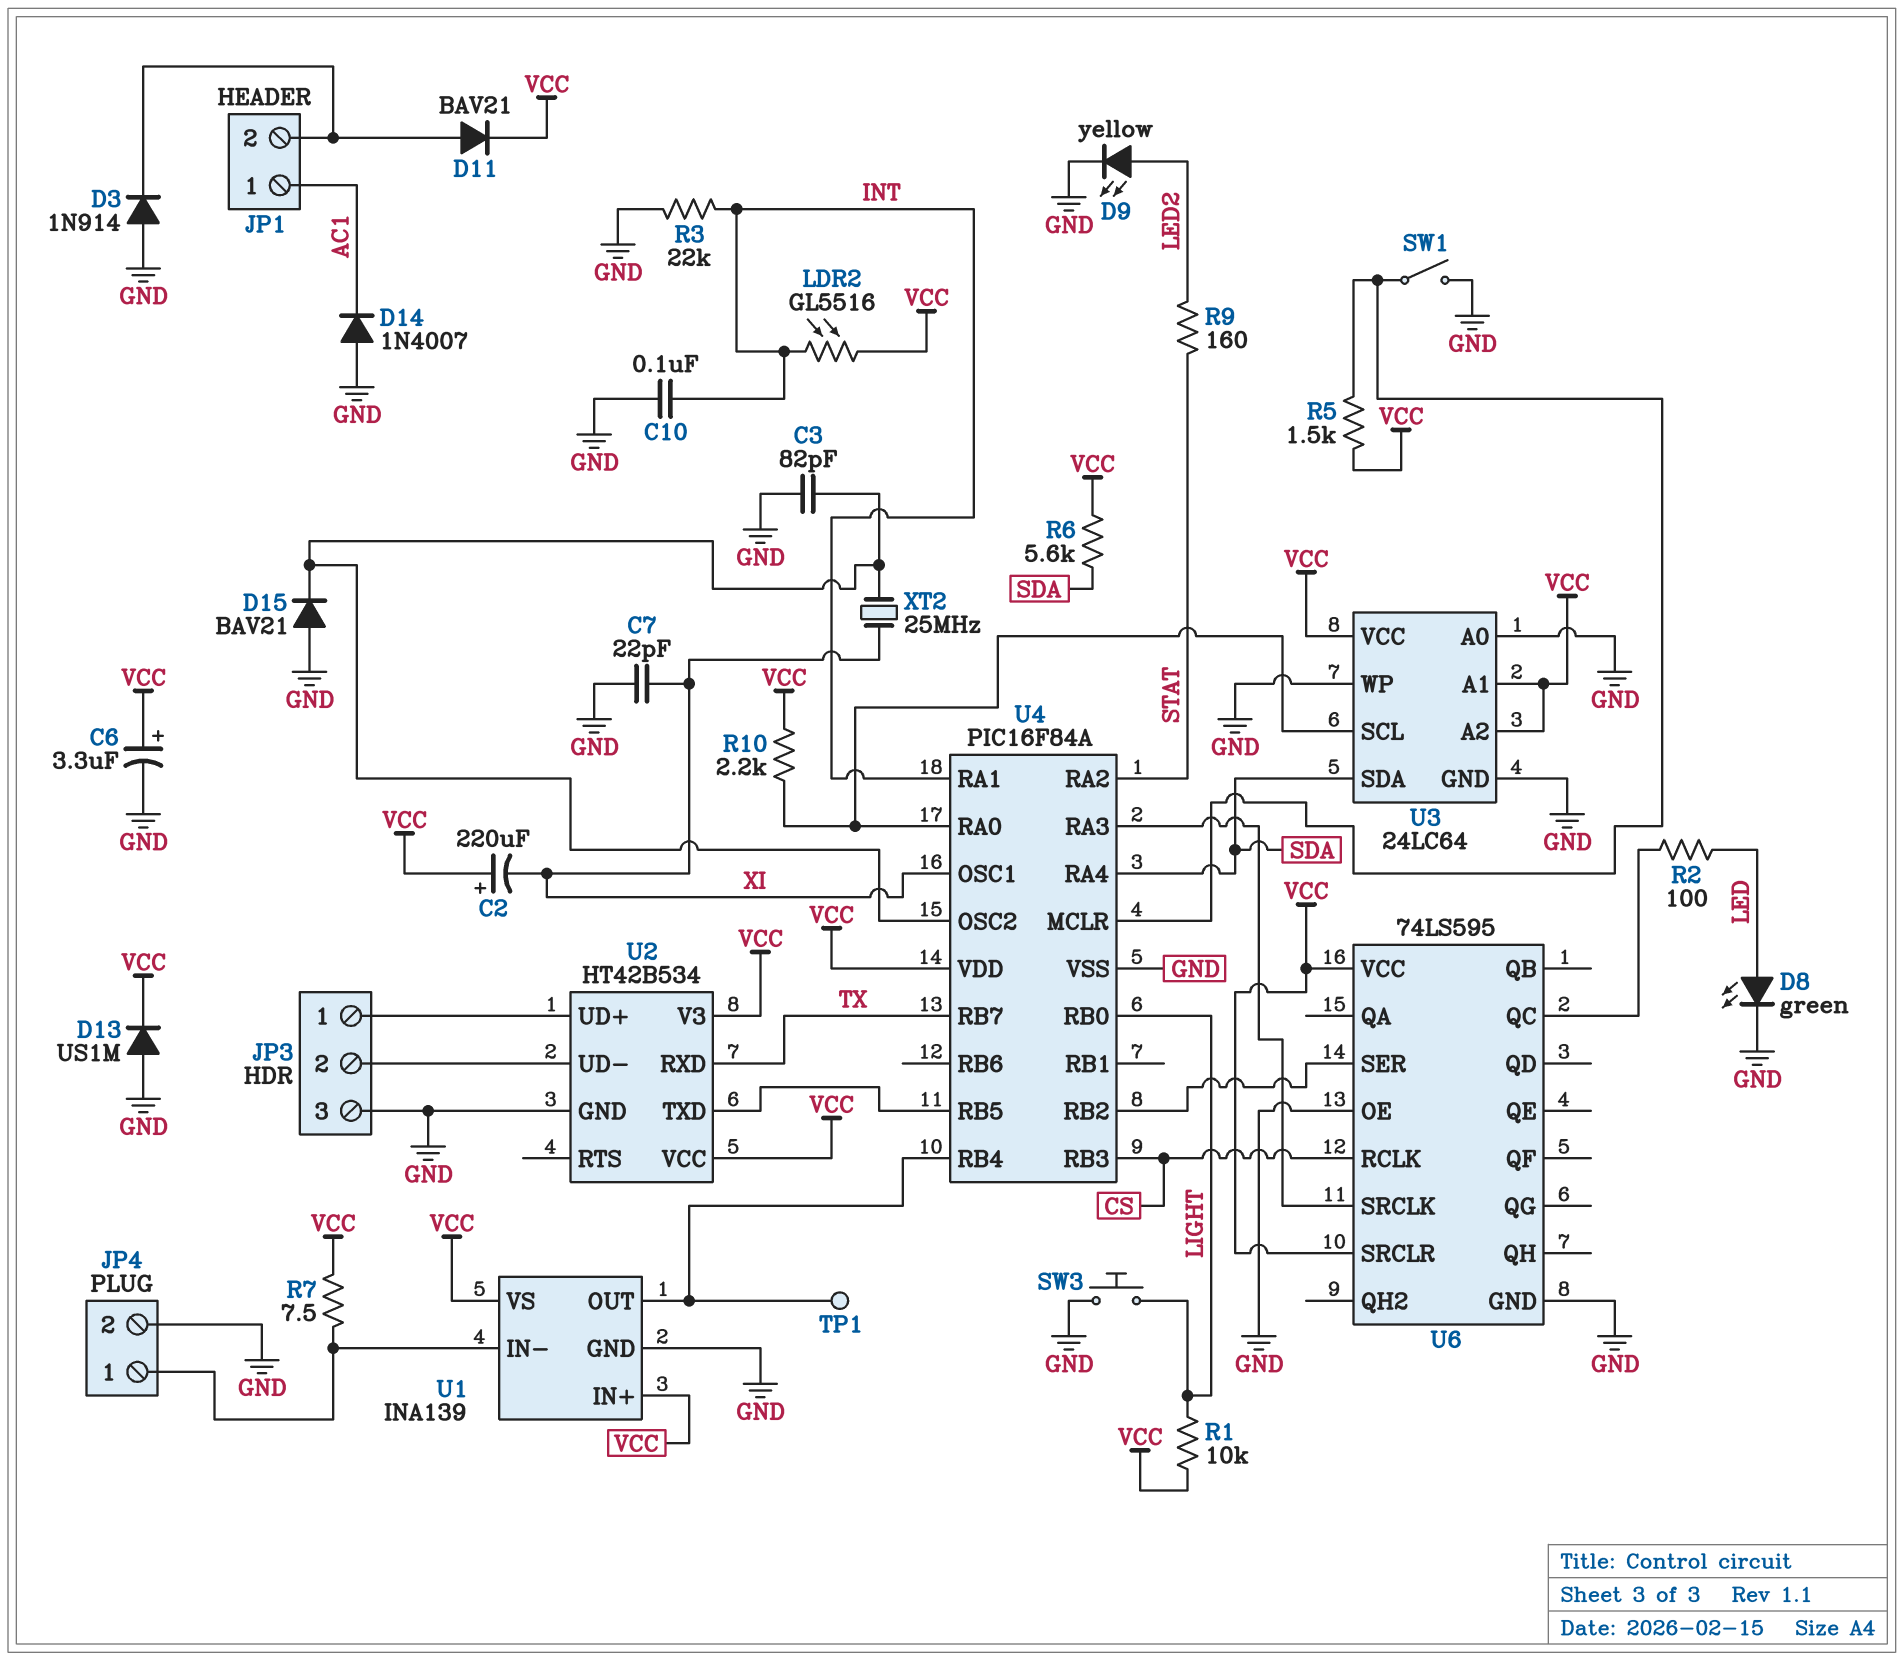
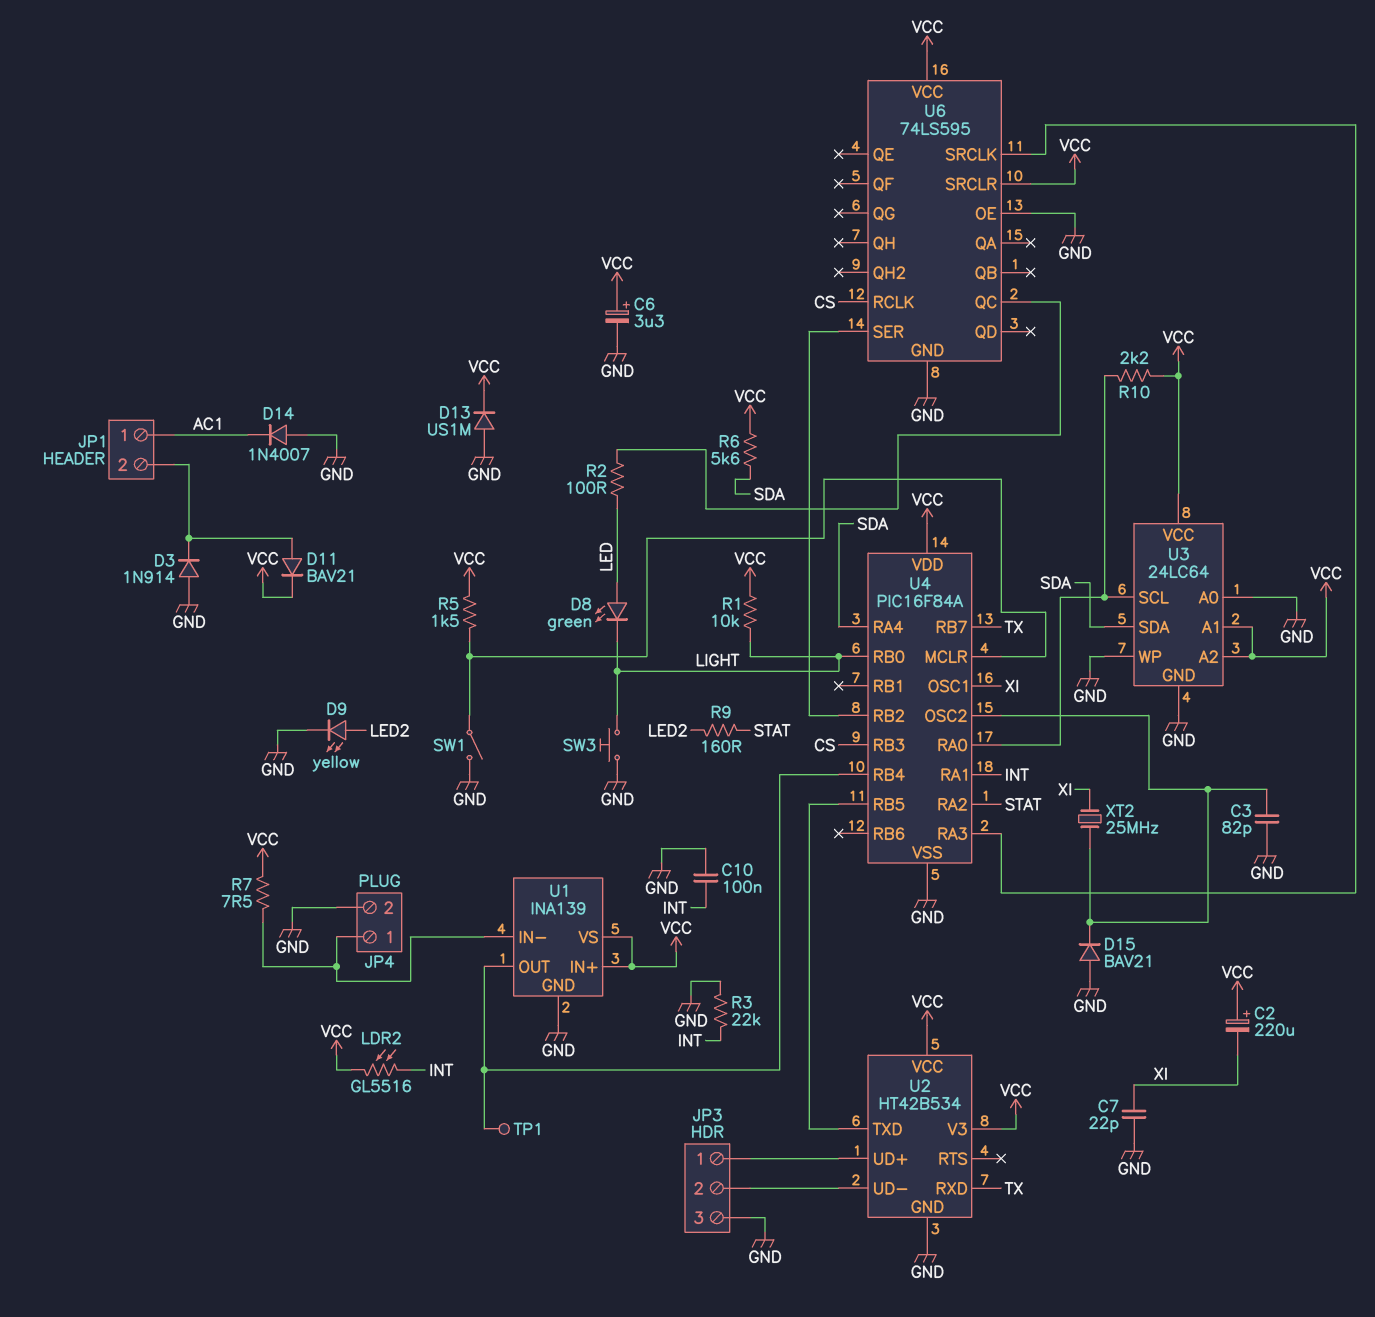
D8: LED green (A LED, K GND) -> LED green (A LED, K LIGHT)

